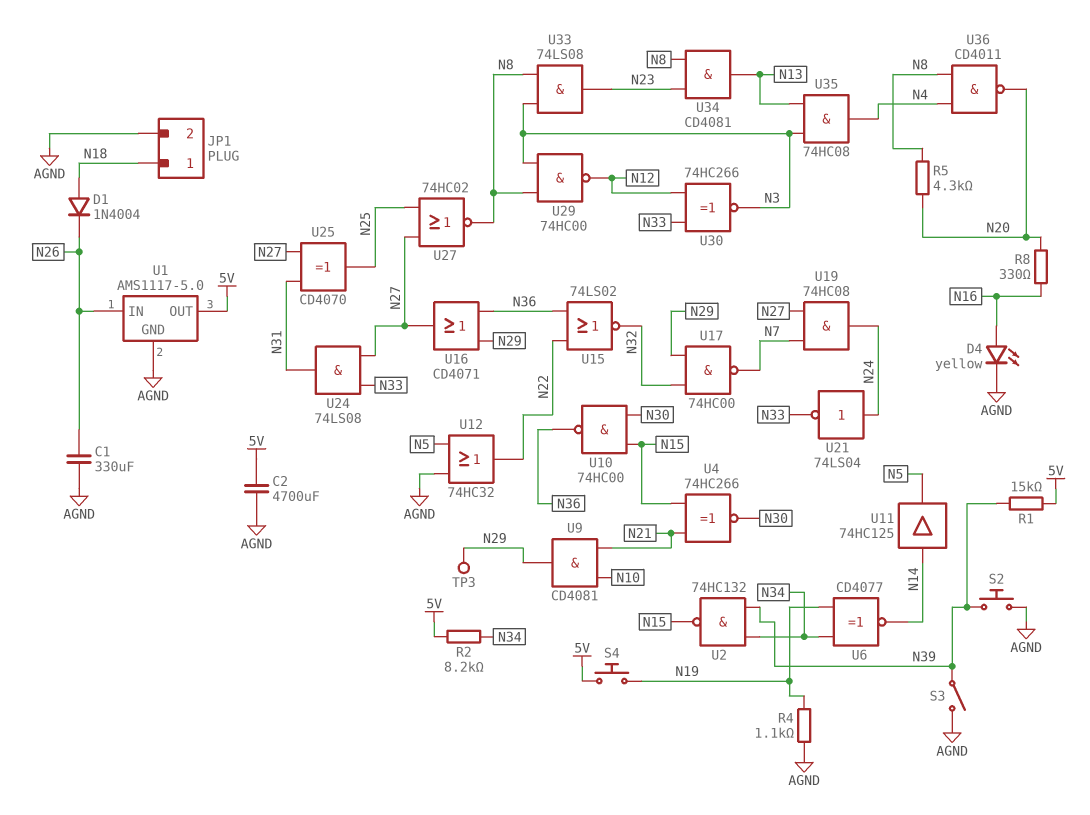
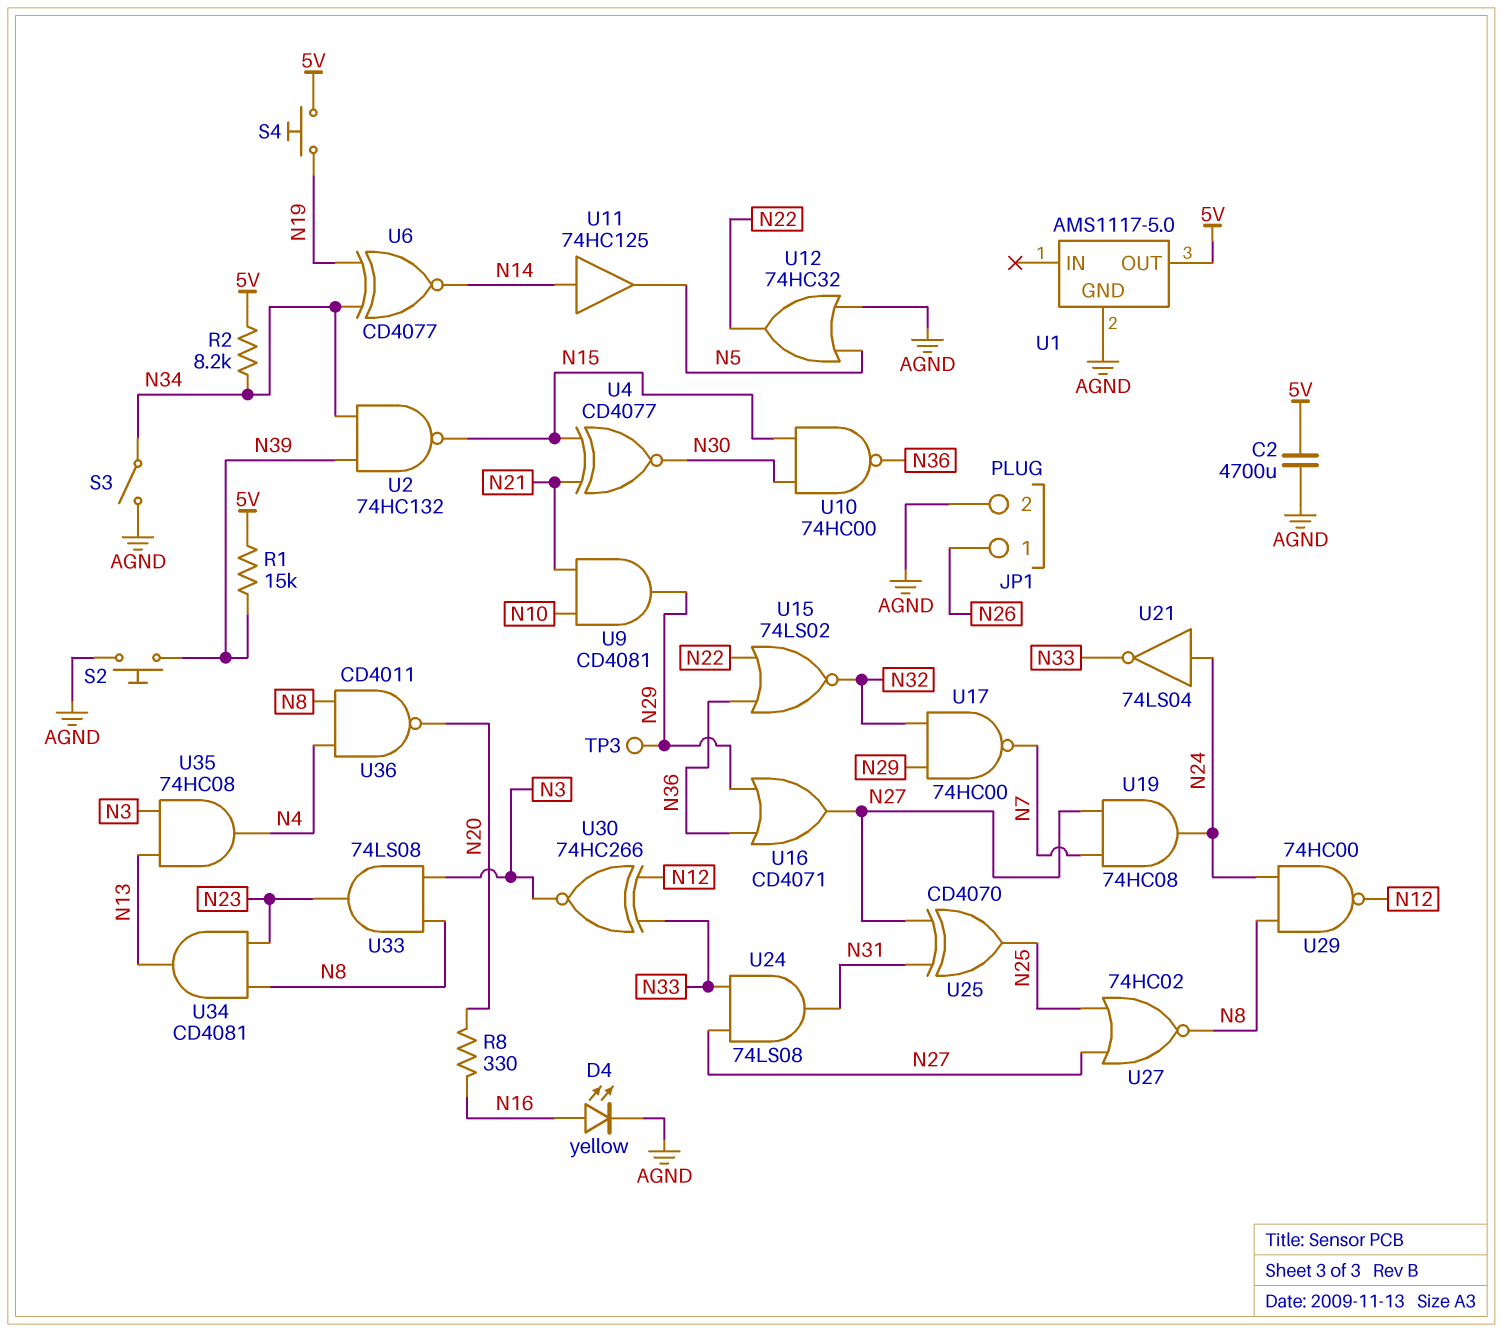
C1: 330uF (AGND, N26) -> none
D1: diode 1N4004 (A N18, K N26) -> none
JP1 pin 1: N18 -> N26
R4: 1.1k (AGND, N19) -> none
R5: 4.3k (N8, N20) -> none
S3: switch (AGND, N39) -> switch (AGND, N34)
U1 pin IN: N26 -> none
U4: XNOR 74HC266 (in N15, in N21, out N30) -> XNOR CD4077 (in N15, in N21, out N30)
U29: NAND 74HC00 (in N3, in N8, out N12) -> NAND 74HC00 (in N8, in N24, out N12)

